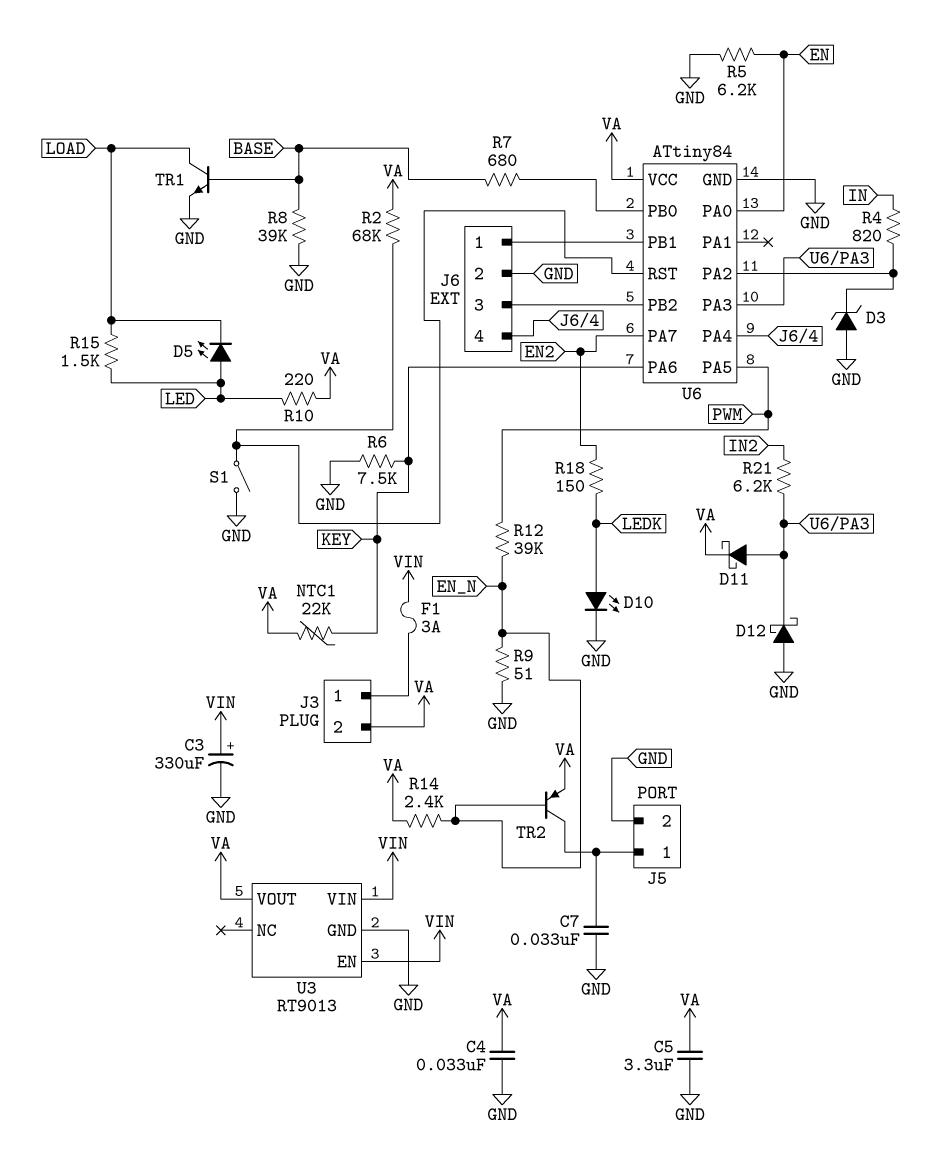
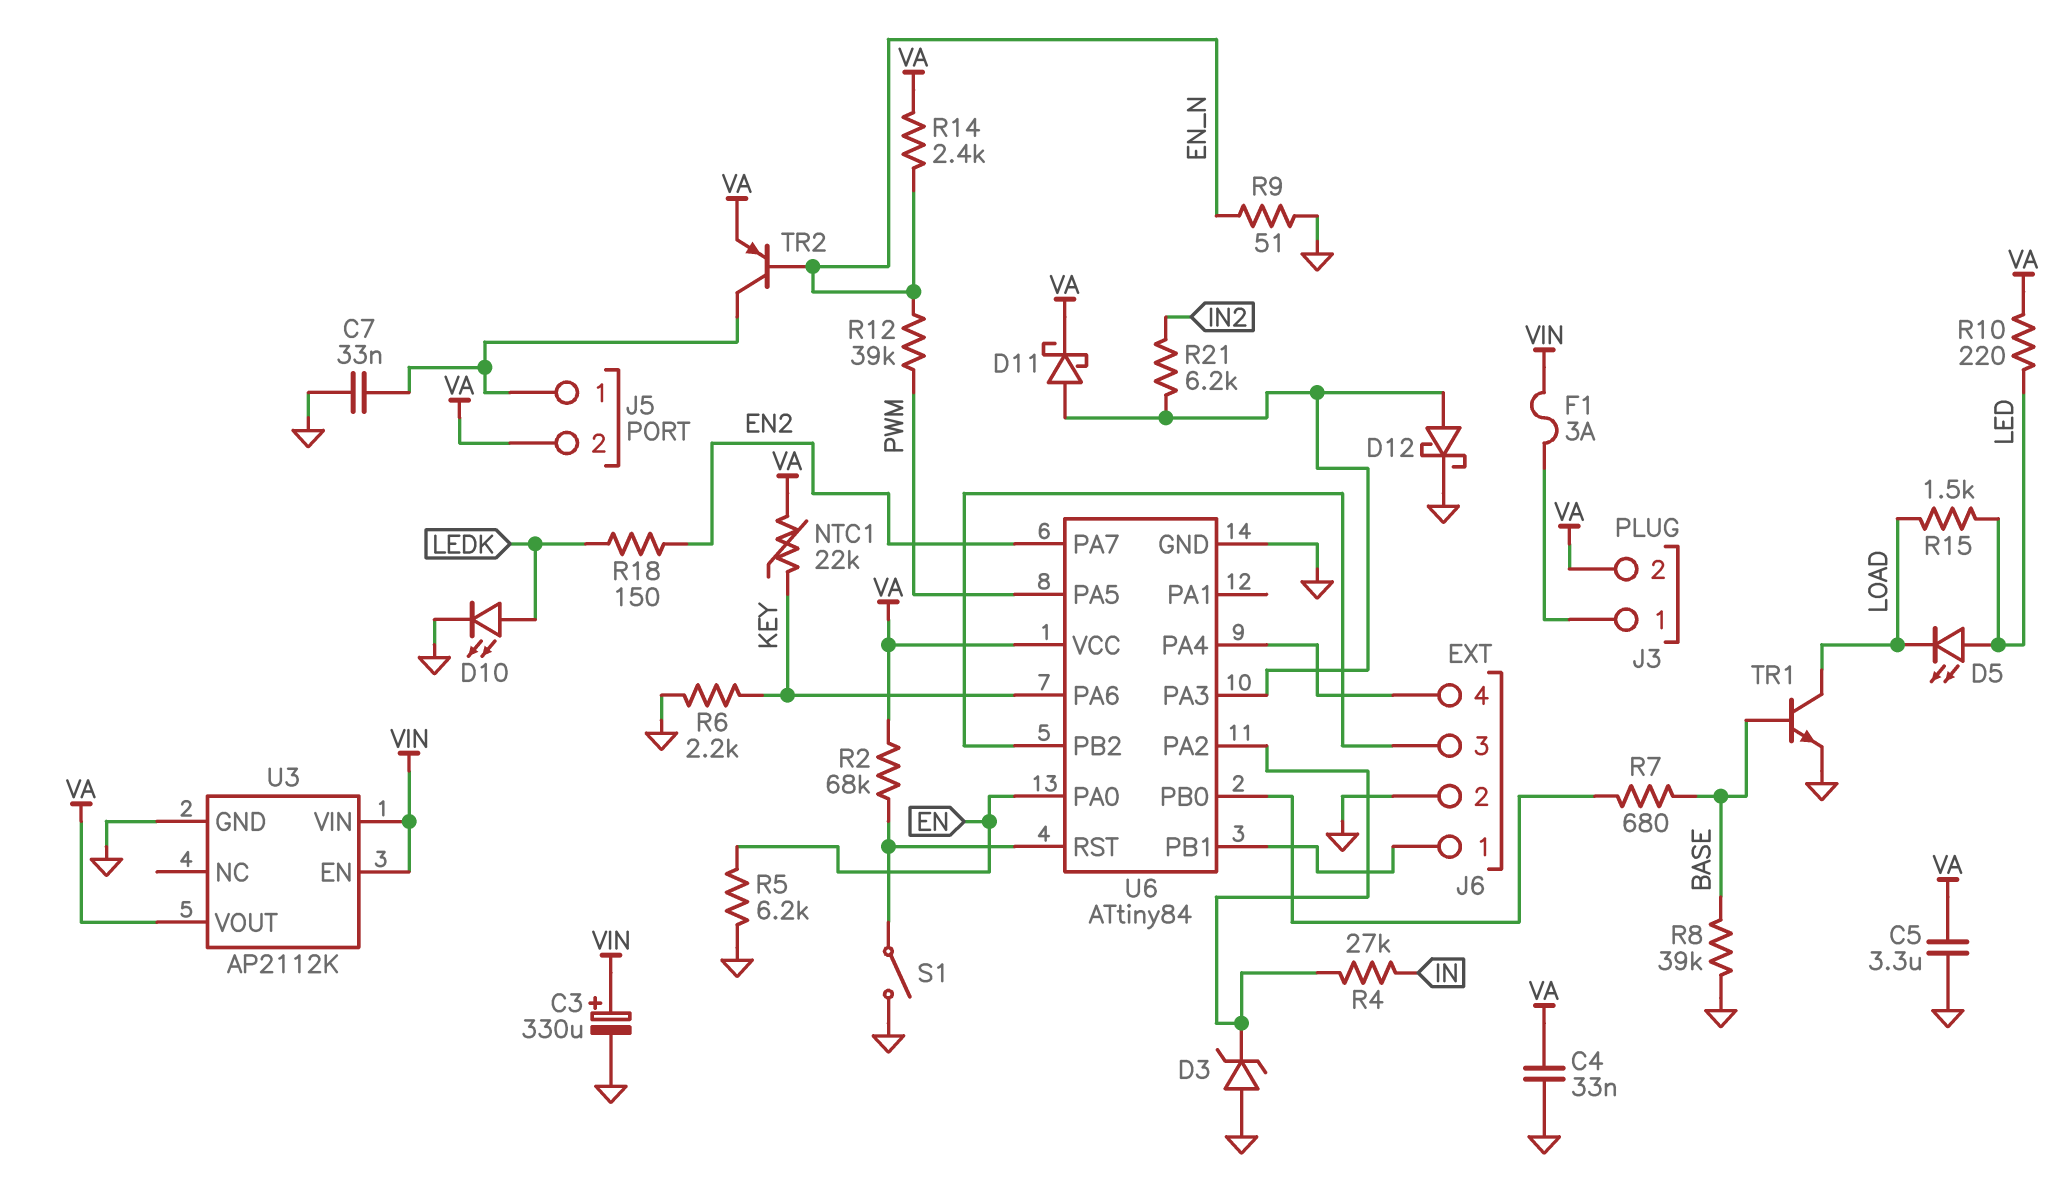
D12: schottky (A GND, K U6/PA3) -> schottky (A U6/PA3, K GND)
J5 pin 2: GND -> VA
R4: 820 (IN, U6/PA2) -> 27k (IN, U6/PA2)
R6: 7.5k (GND, KEY) -> 2.2k (GND, KEY)
U3: RT9013 -> AP2112K

